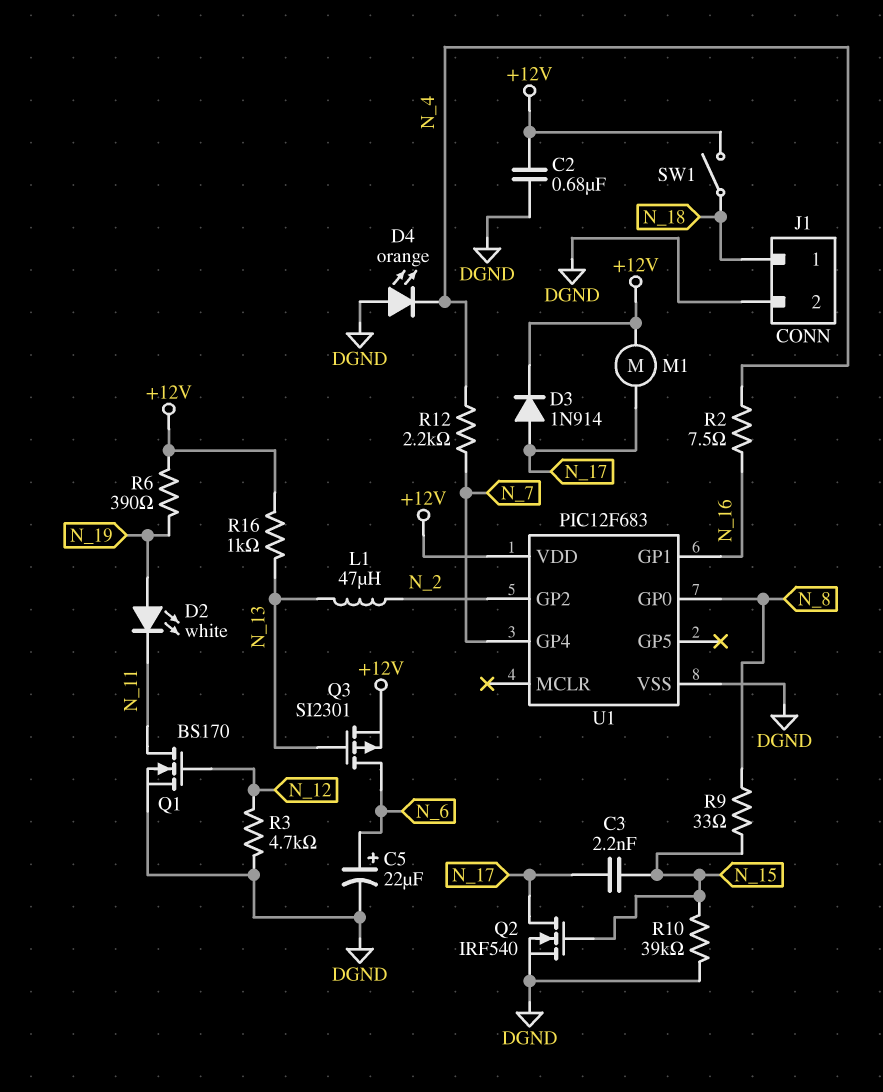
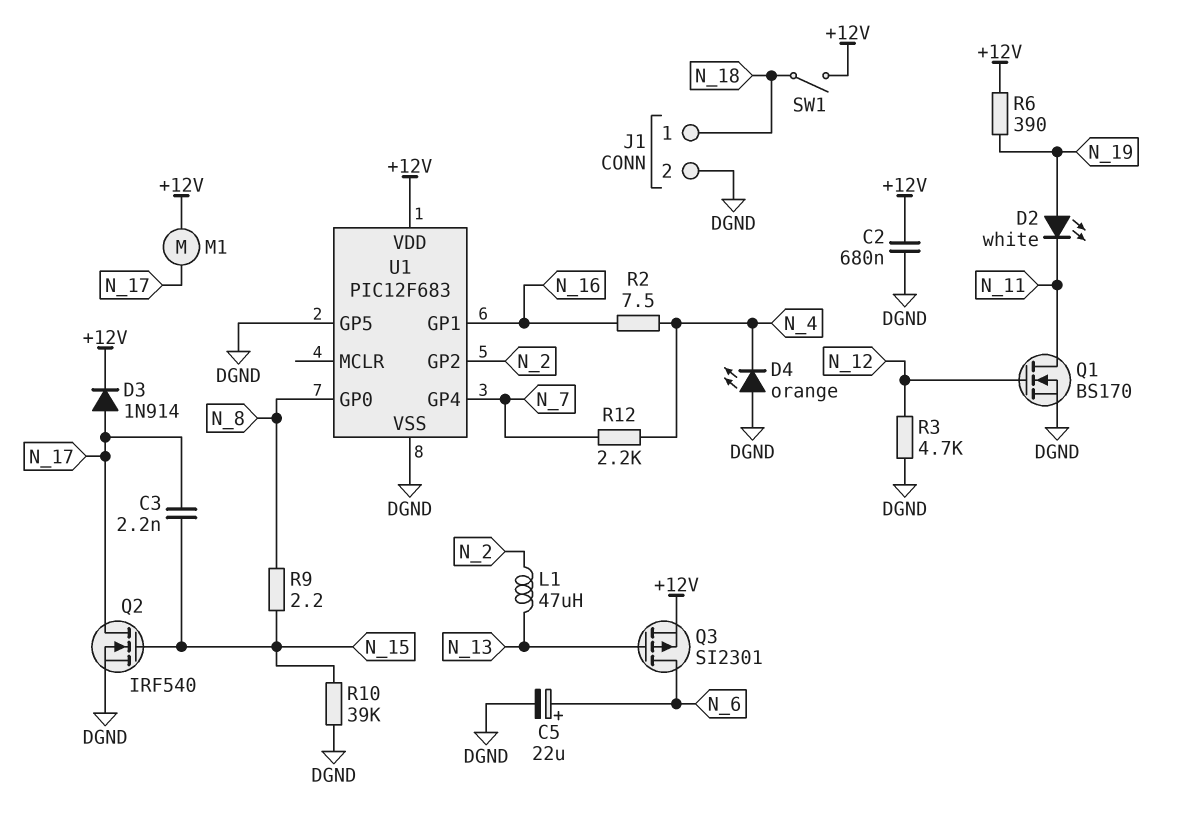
R9: 33 (N_8, N_15) -> 2.2 (N_8, N_15)
R16: 1k (+12V, N_13) -> none
U1 pin GP5: none -> DGND

